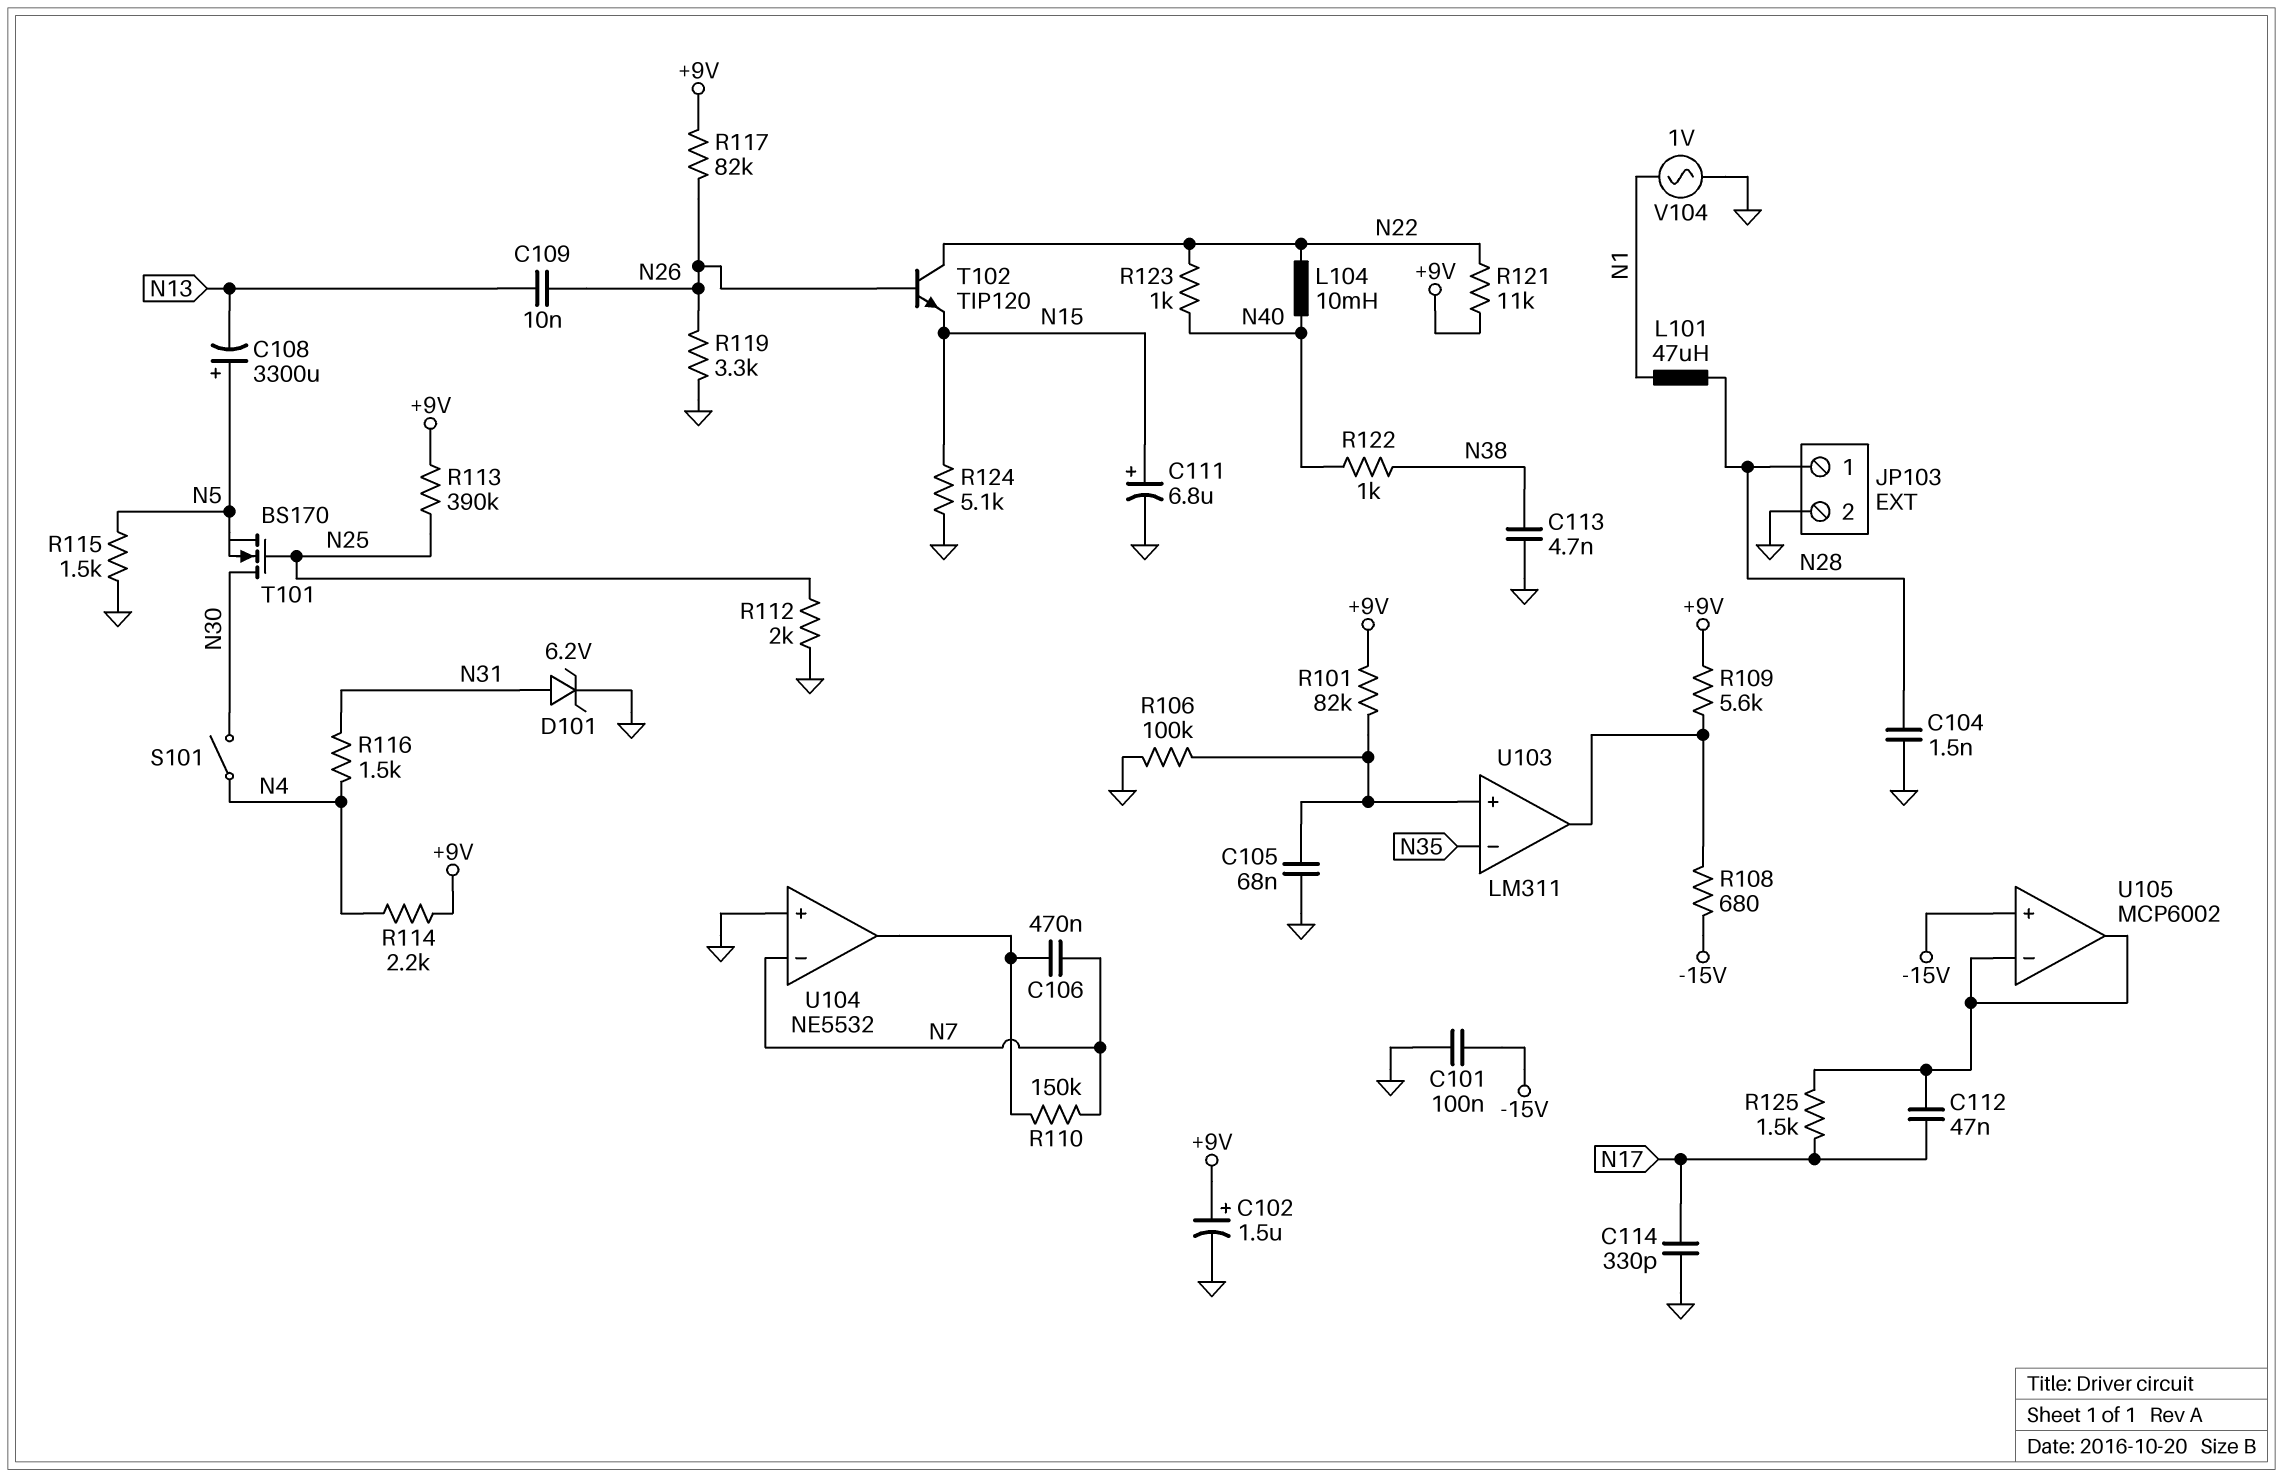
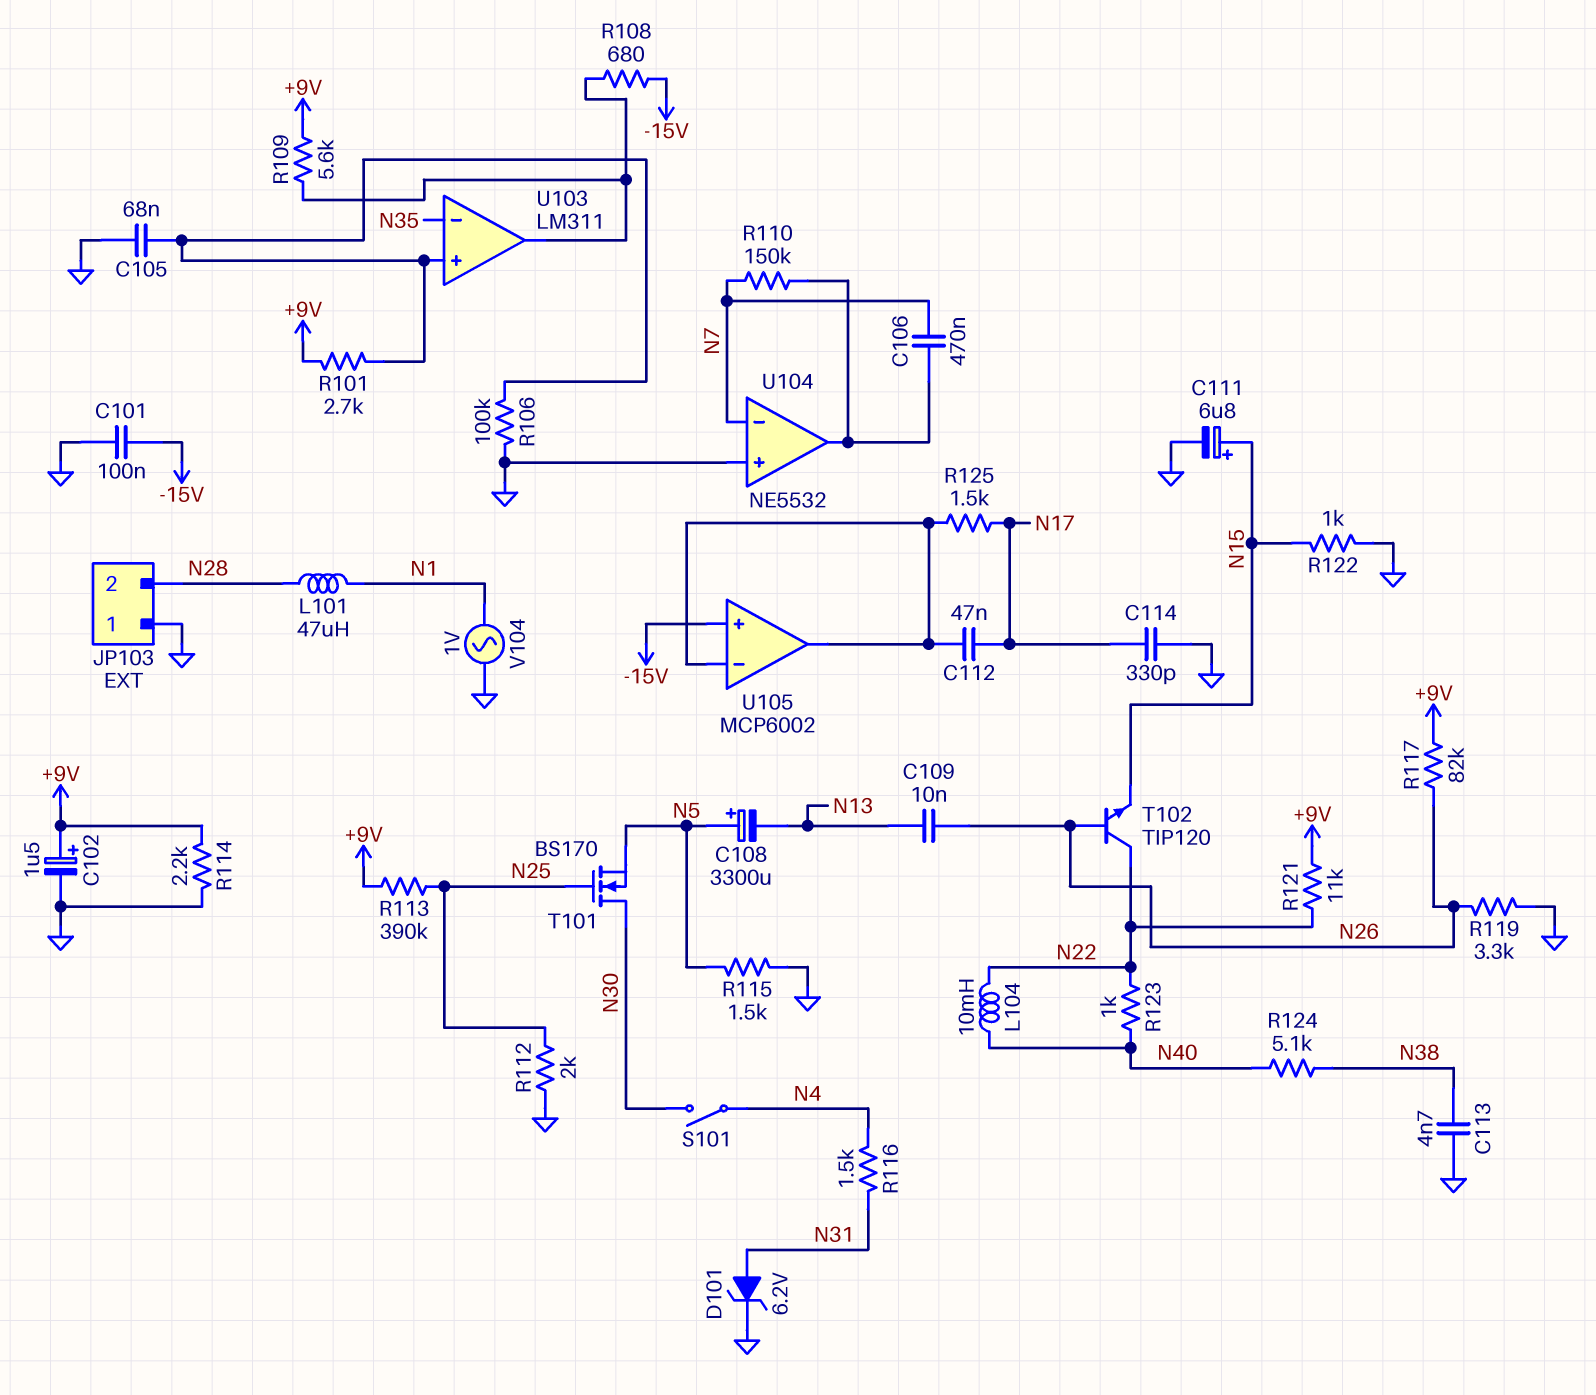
C104: 1.5nF (GND, N28) -> none
JP103 pin 1: N28 -> GND
JP103 pin 2: GND -> N28
R101: 82k (+9V, U103/in+) -> 2.7k (+9V, U103/in+)
R114: 2.2k (+9V, N4) -> 2.2k (+9V, GND)
R122: 1k (N38, N40) -> 1k (GND, N15)
R124: 5.1k (GND, N15) -> 5.1k (N38, N40)

